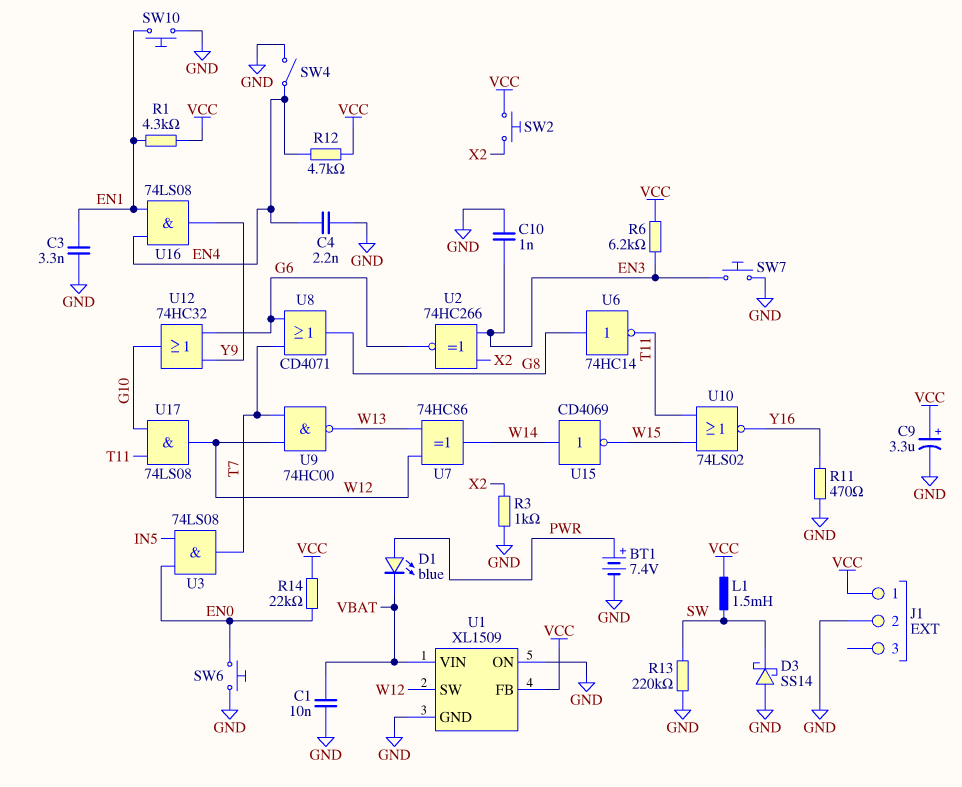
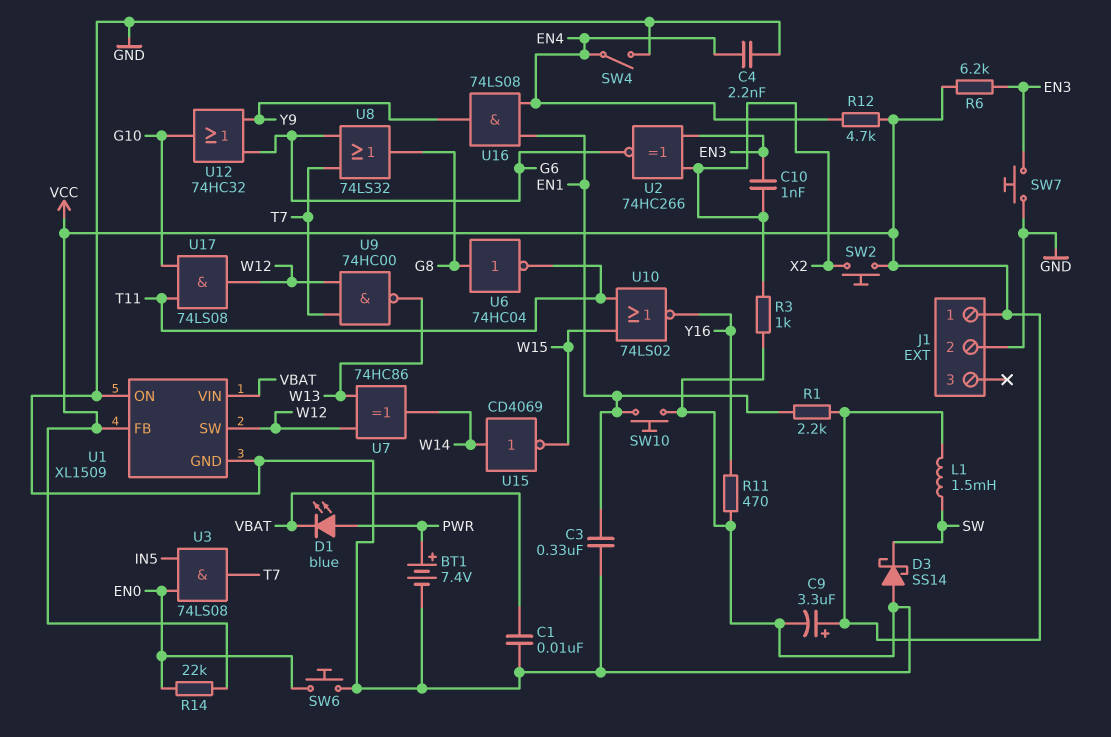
C3: 3.3nF (EN1, GND) -> 330nF (EN1, GND)
C10: 1nF (EN3, GND) -> 1nF (EN3, X2)
R1: 4.3k (EN1, VCC) -> 2.2k (EN1, VCC)
R13: 220k (GND, SW) -> none
U6: NOT 74HC14 (in G8, out T11) -> NOT 74HC04 (in G8, out T11)
U8: OR CD4071 (in G6, in T7, out G8) -> OR 74LS32 (in G6, in T7, out G8)

